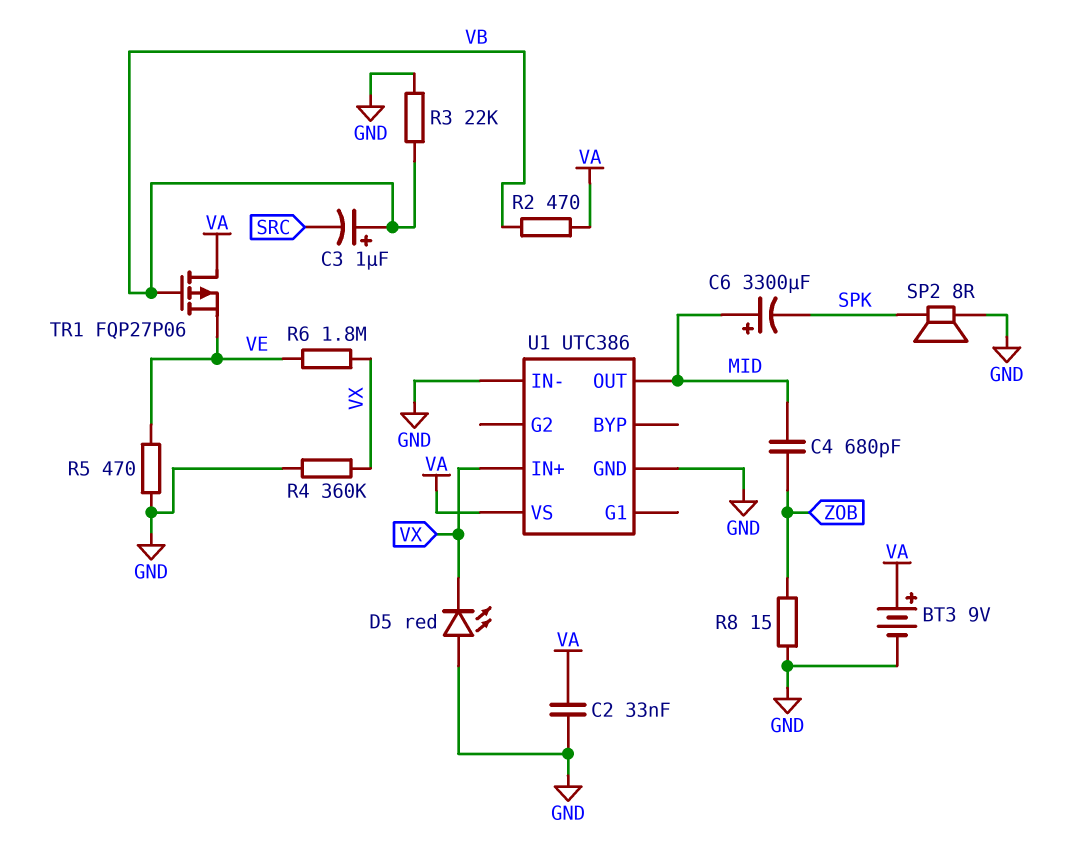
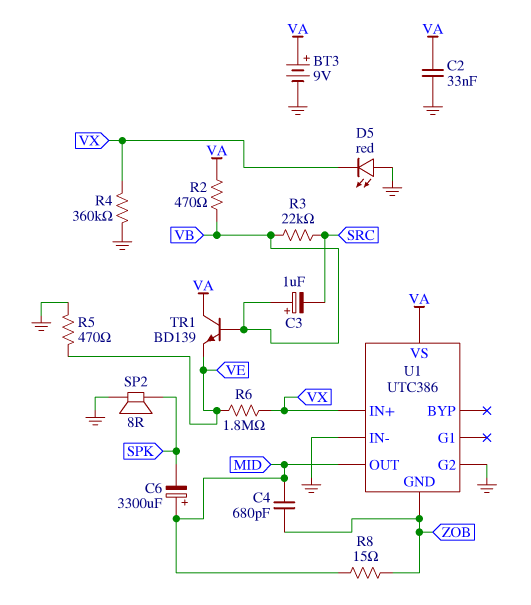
R3: 22k (GND, VB) -> 22k (SRC, VB)
R8: 15 (GND, ZOB) -> 15 (MID, ZOB)
TR1: PMOS FQP27P06 (G VB, D VA, S VE) -> NPN BD139 (B VB, C VA, E VE)
U1 pin G2: none -> GND
U1 pin GND: GND -> ZOB

